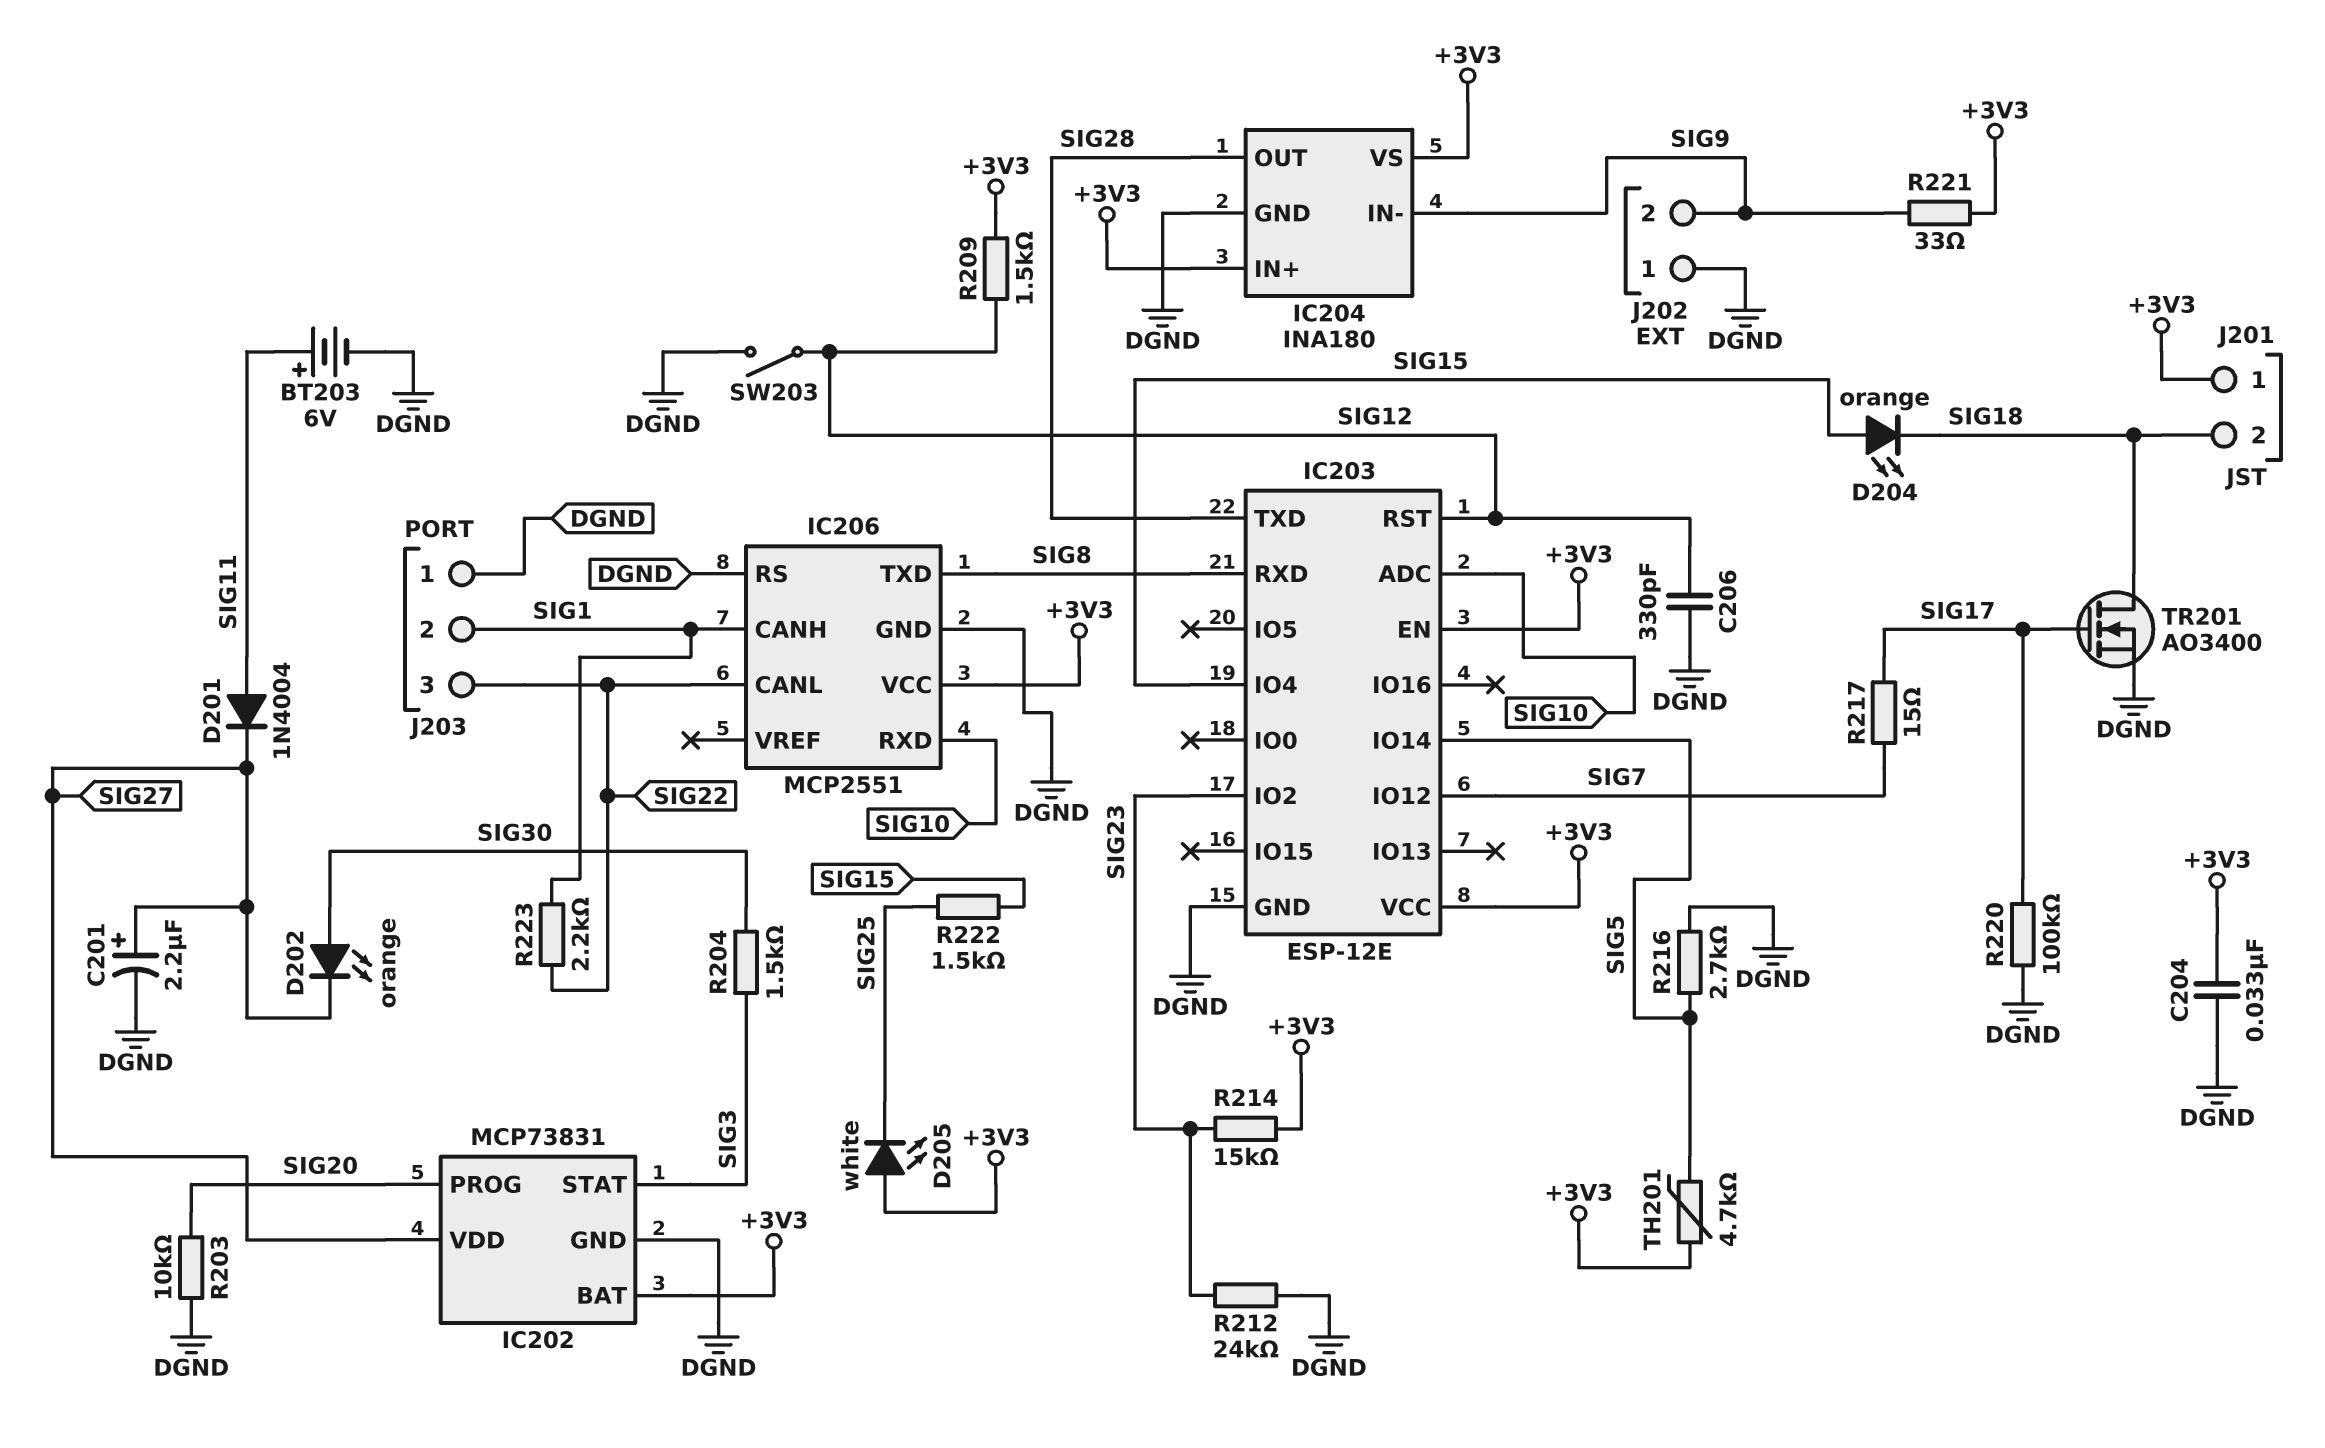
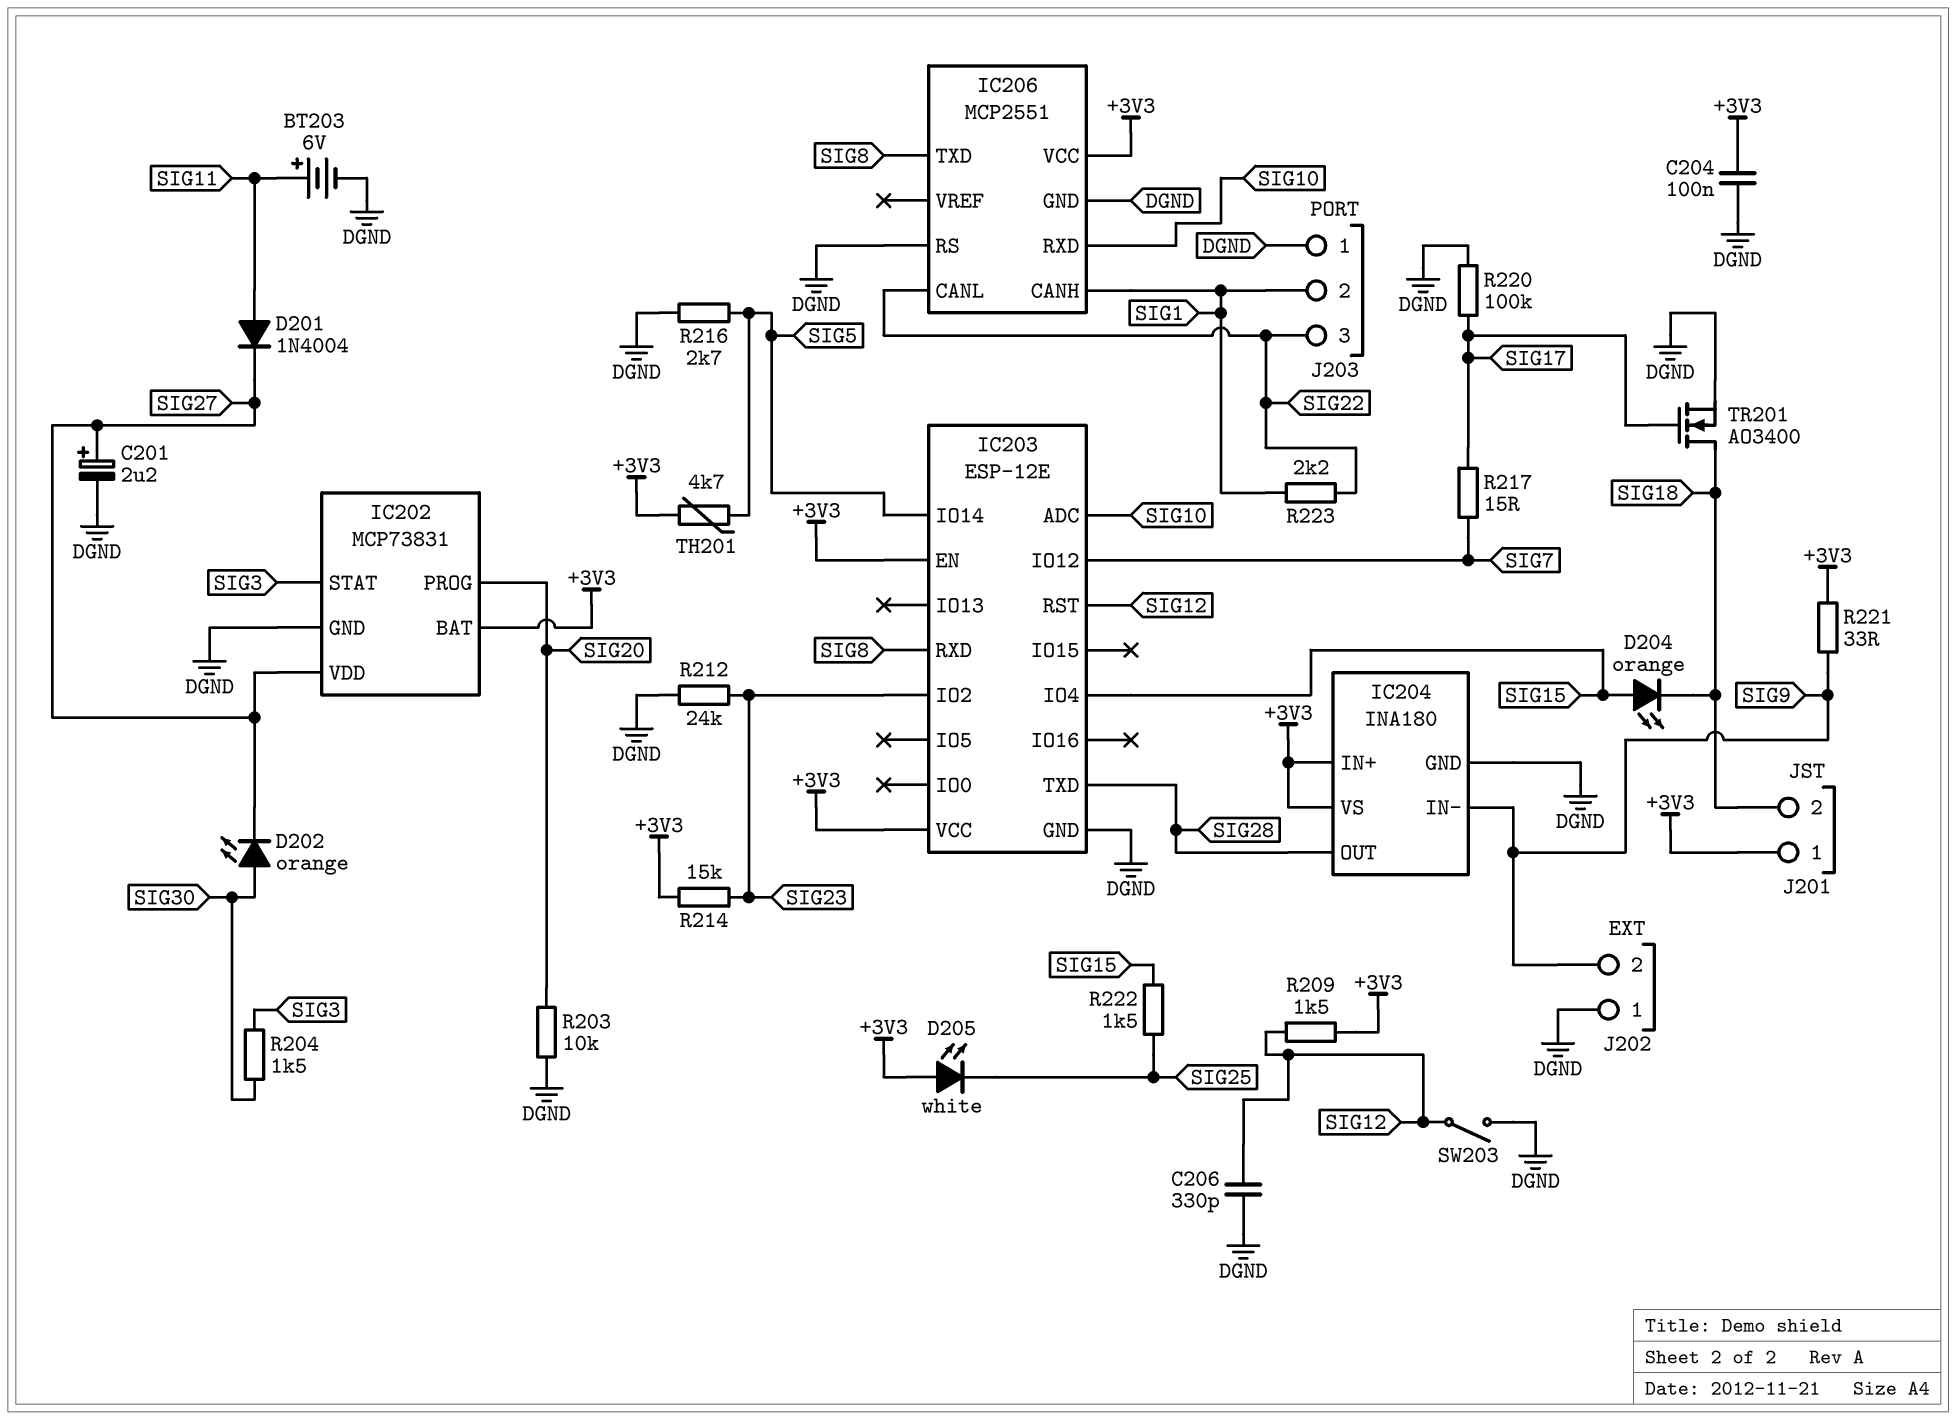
C204: 33nF (+3V3, DGND) -> 100nF (+3V3, DGND)

